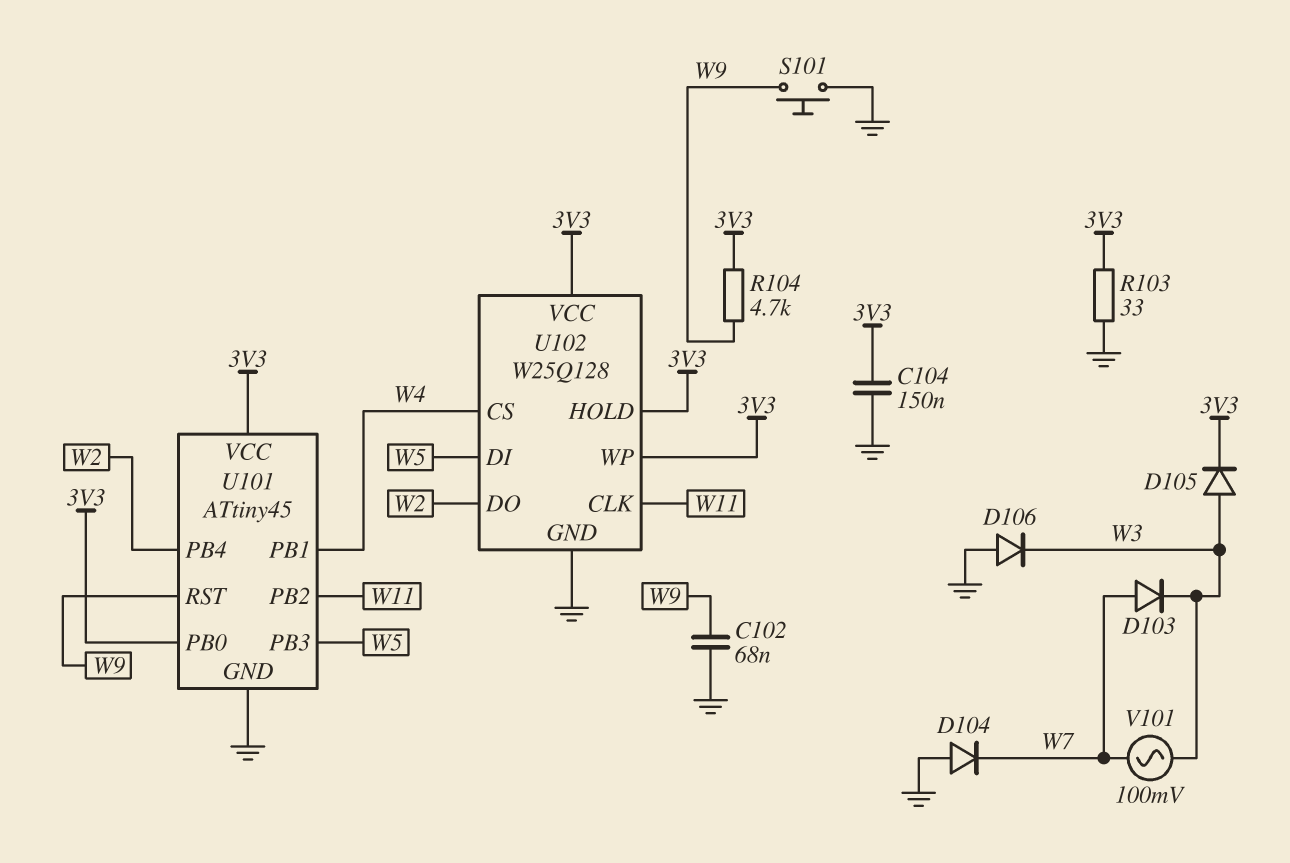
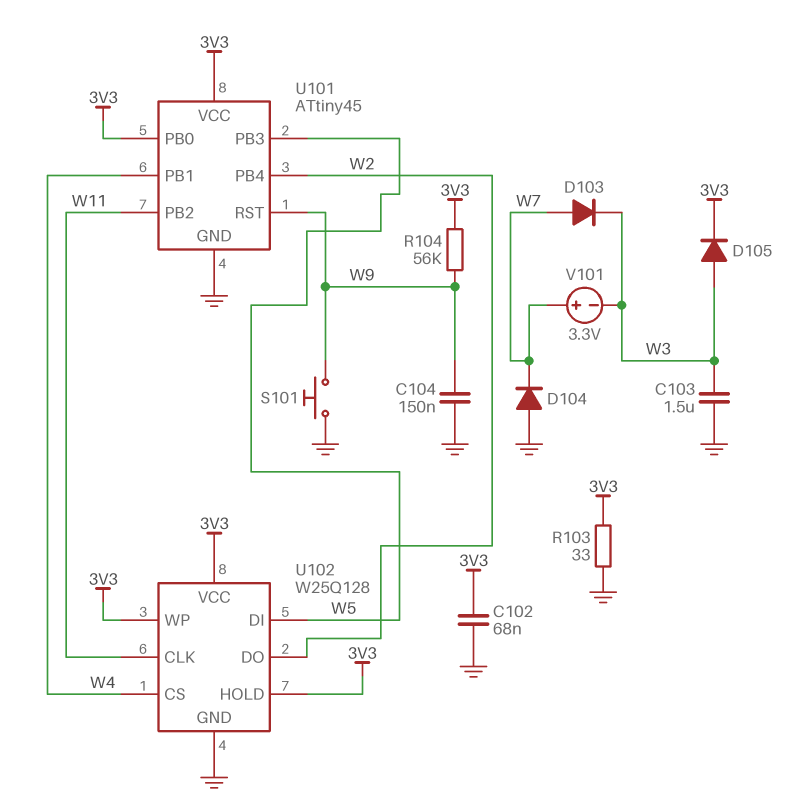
C102: 68nF (GND, W9) -> 68nF (3V3, GND)
C103: none -> 1.5uF (GND, W3)
C104: 150nF (3V3, GND) -> 150nF (GND, W9)
D106: diode (A GND, K W3) -> none
R104: 4.7k (3V3, W9) -> 56k (3V3, W9)
V101: AC 100mV (W3, W7) -> 3.3V (plus W7, minus W3)

